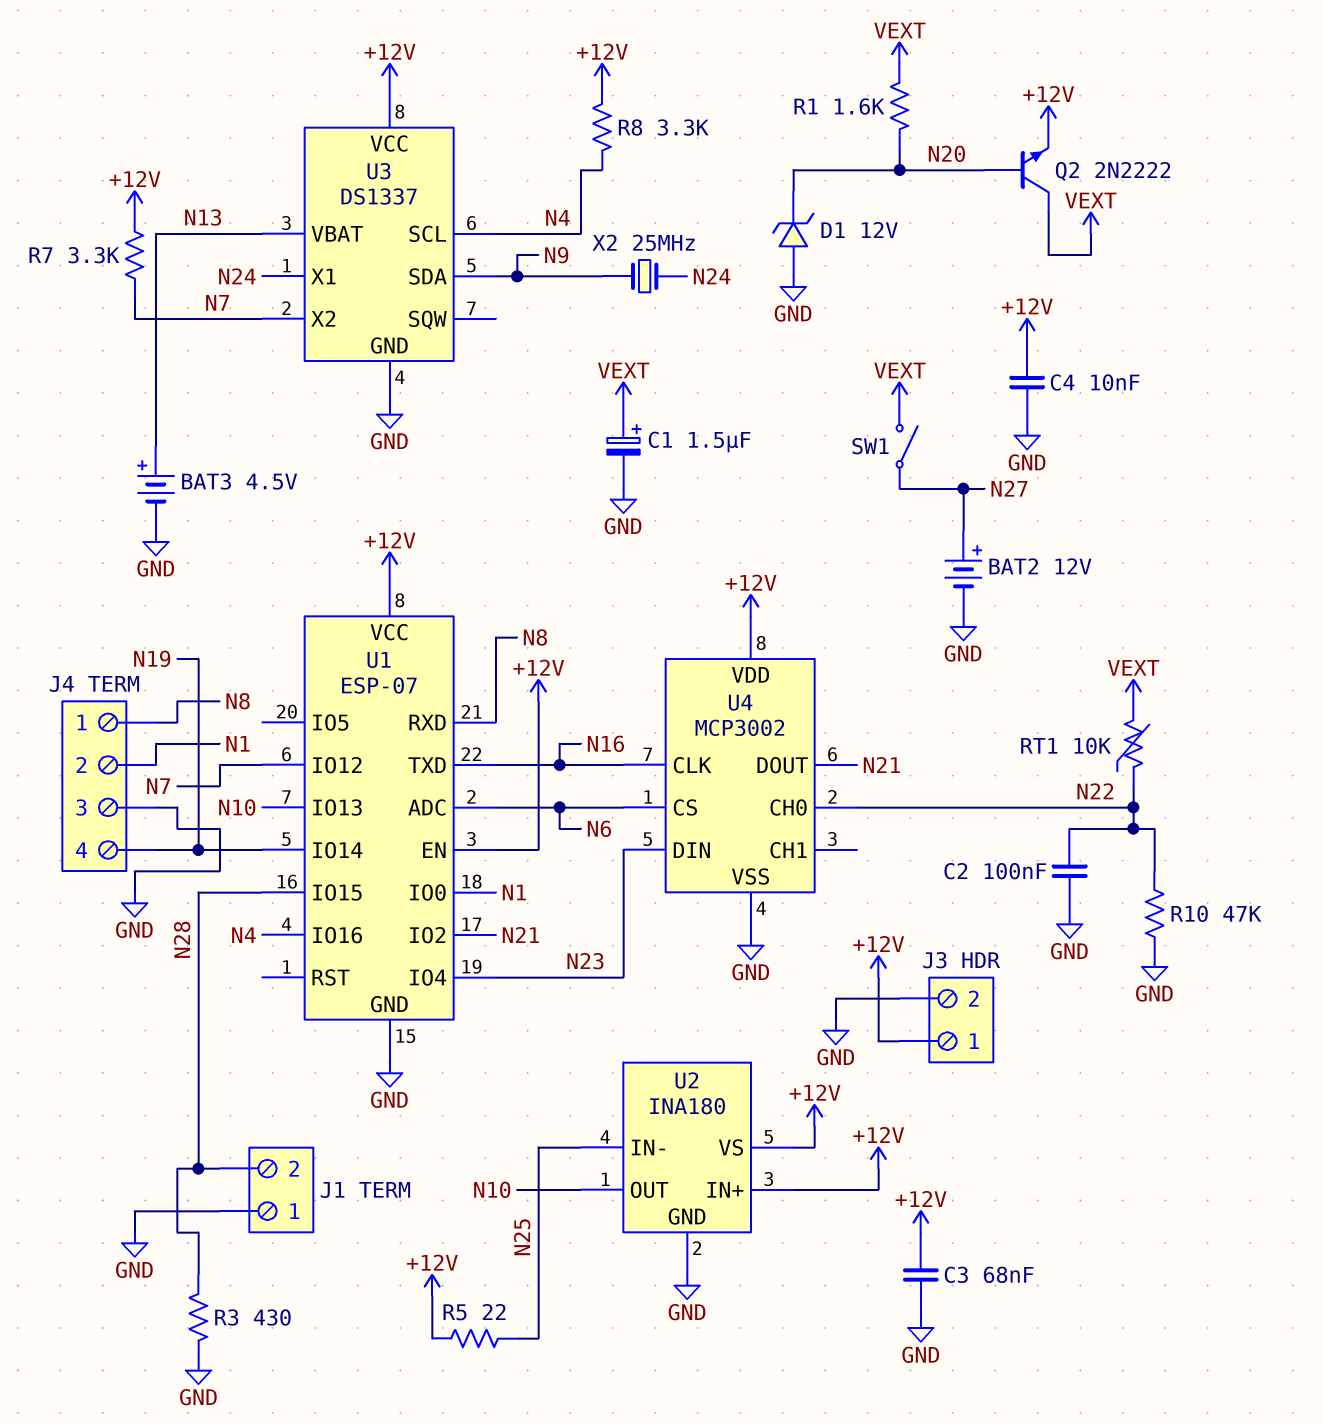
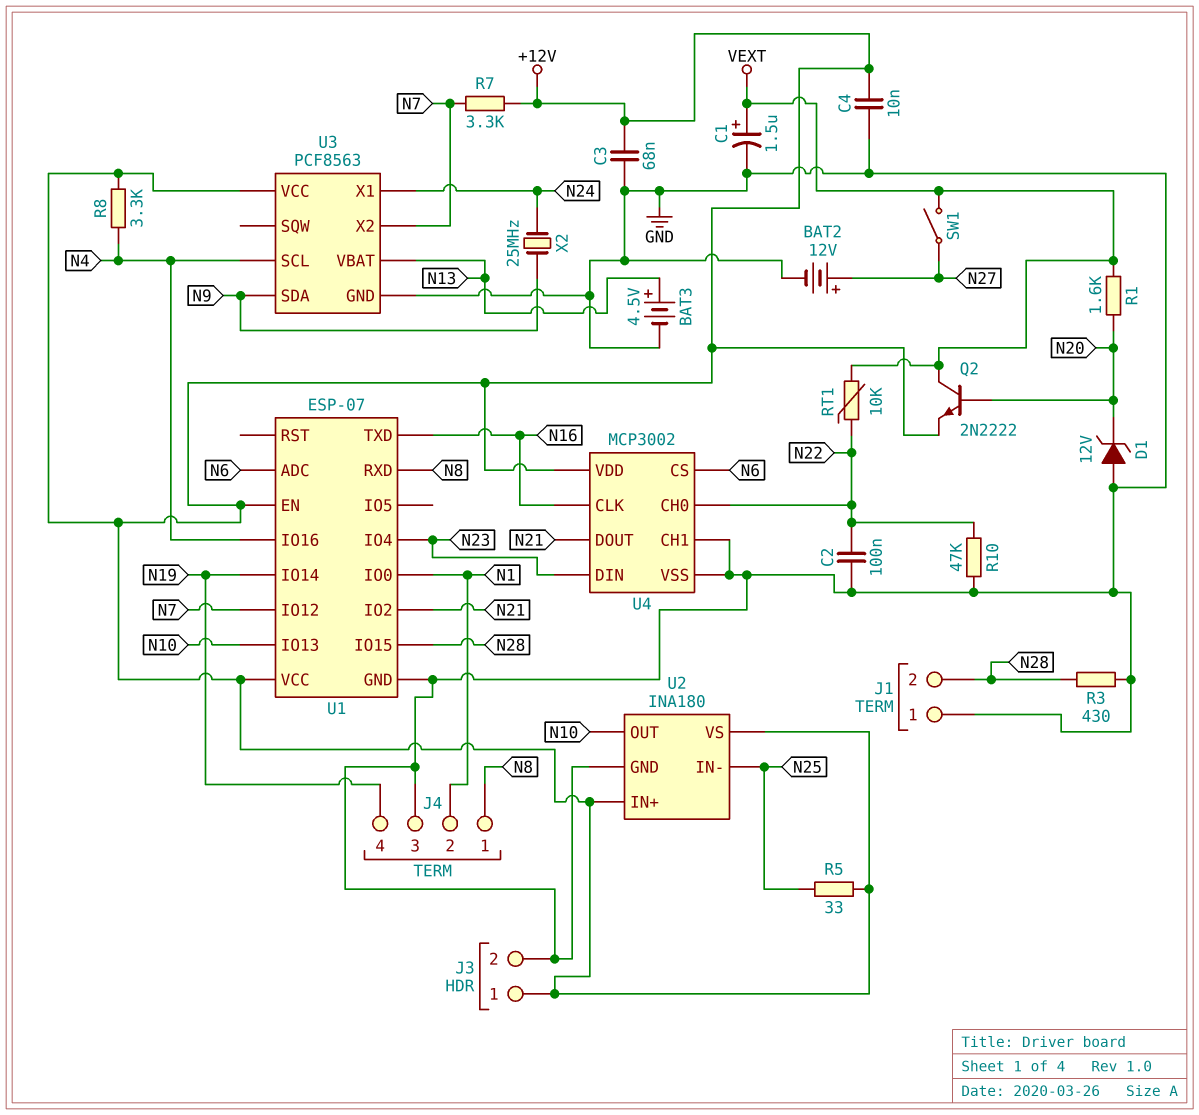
R5: 22 (+12V, N25) -> 33 (+12V, N25)
U3: DS1337 -> PCF8563
U4 pin CH1: none -> GND

